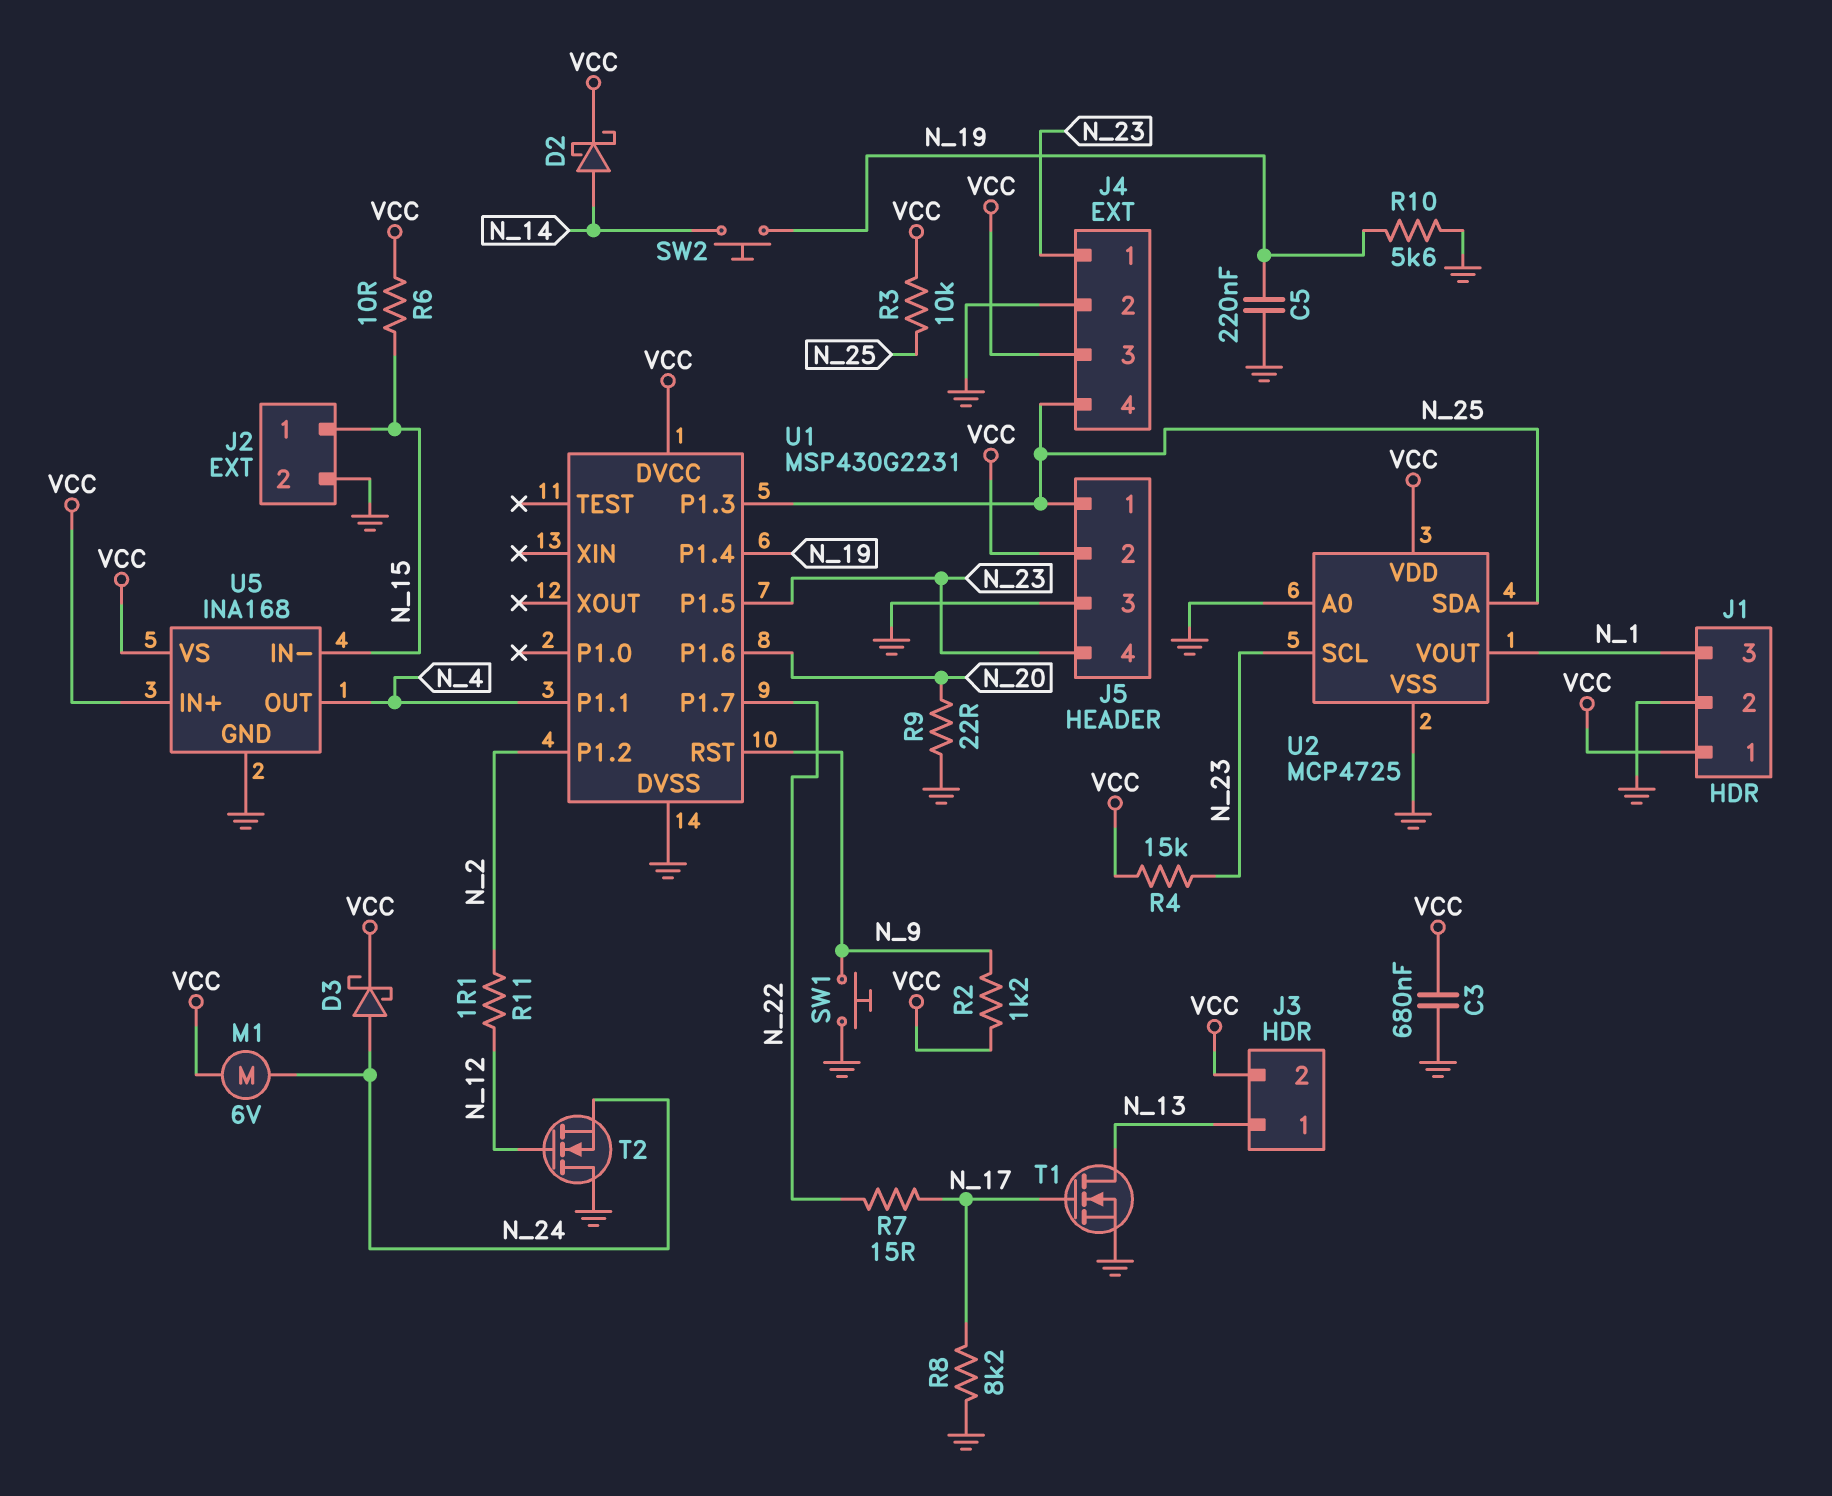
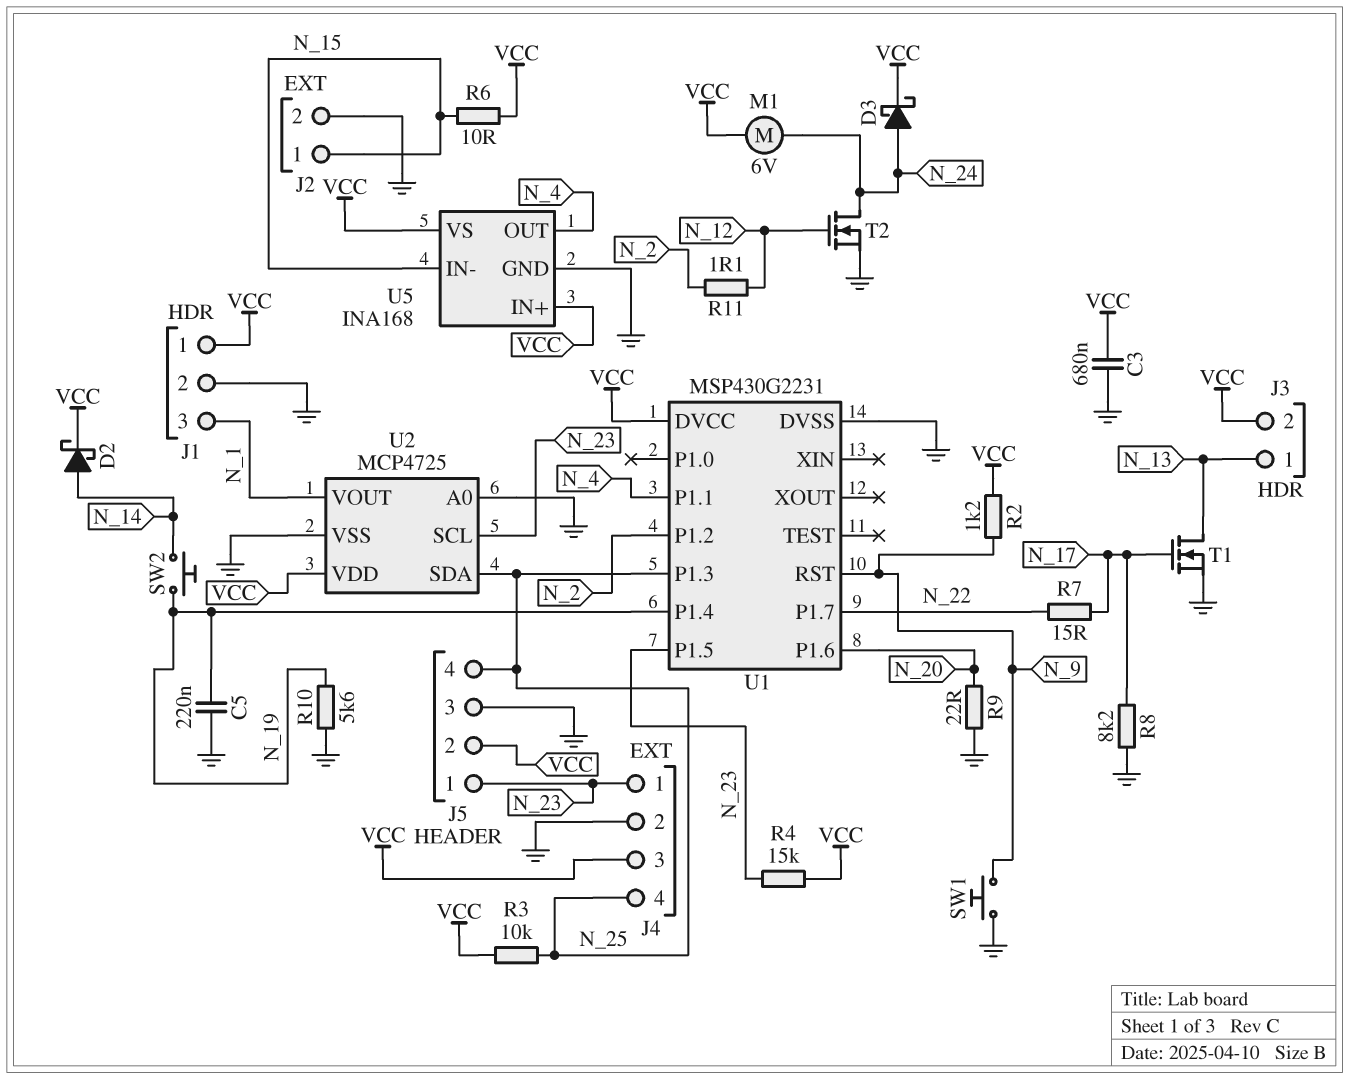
J5 pin 1: N_25 -> N_23
J5 pin 4: N_23 -> N_25
T2: NMOS (G N_12, D GND, S N_24) -> NMOS (G N_12, D N_24, S GND)

